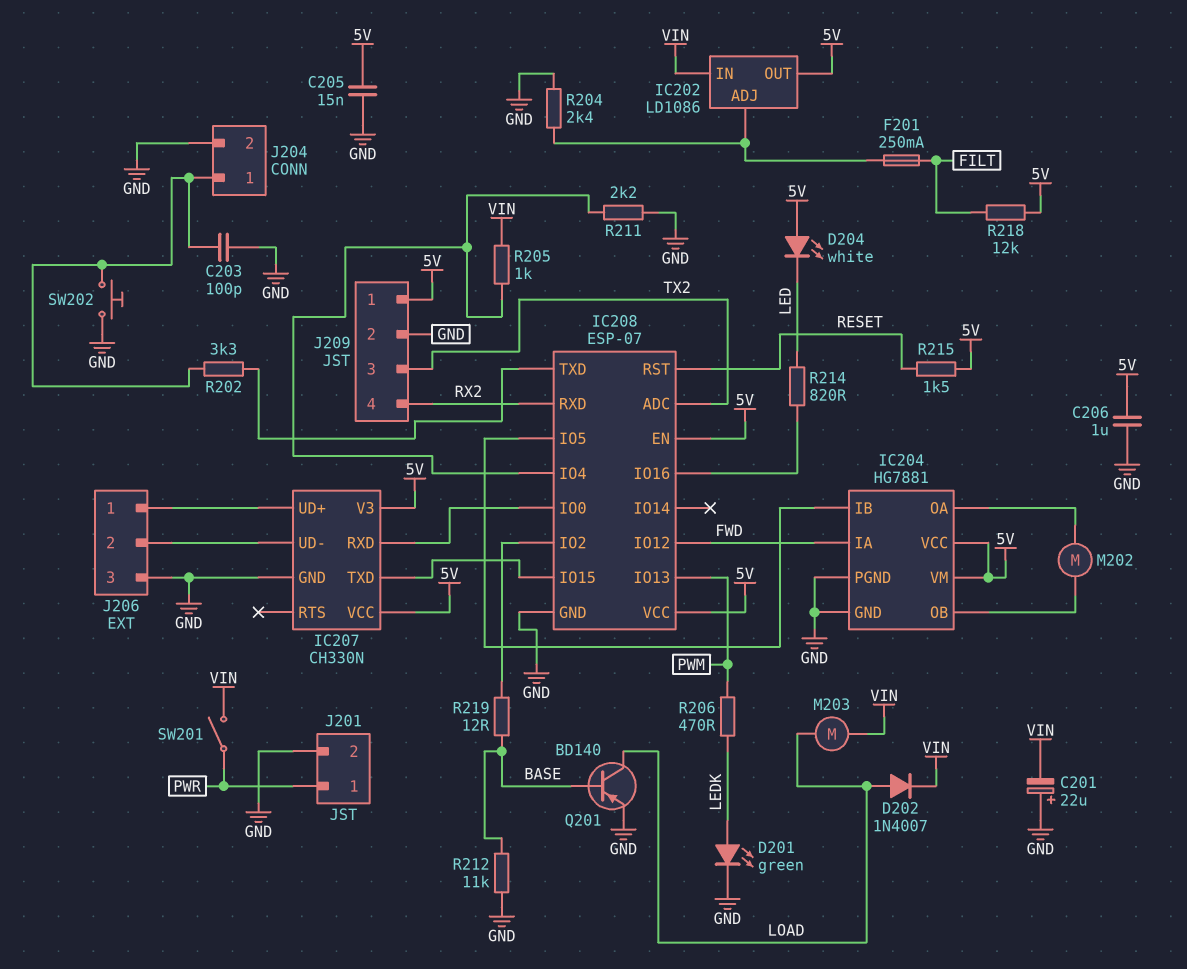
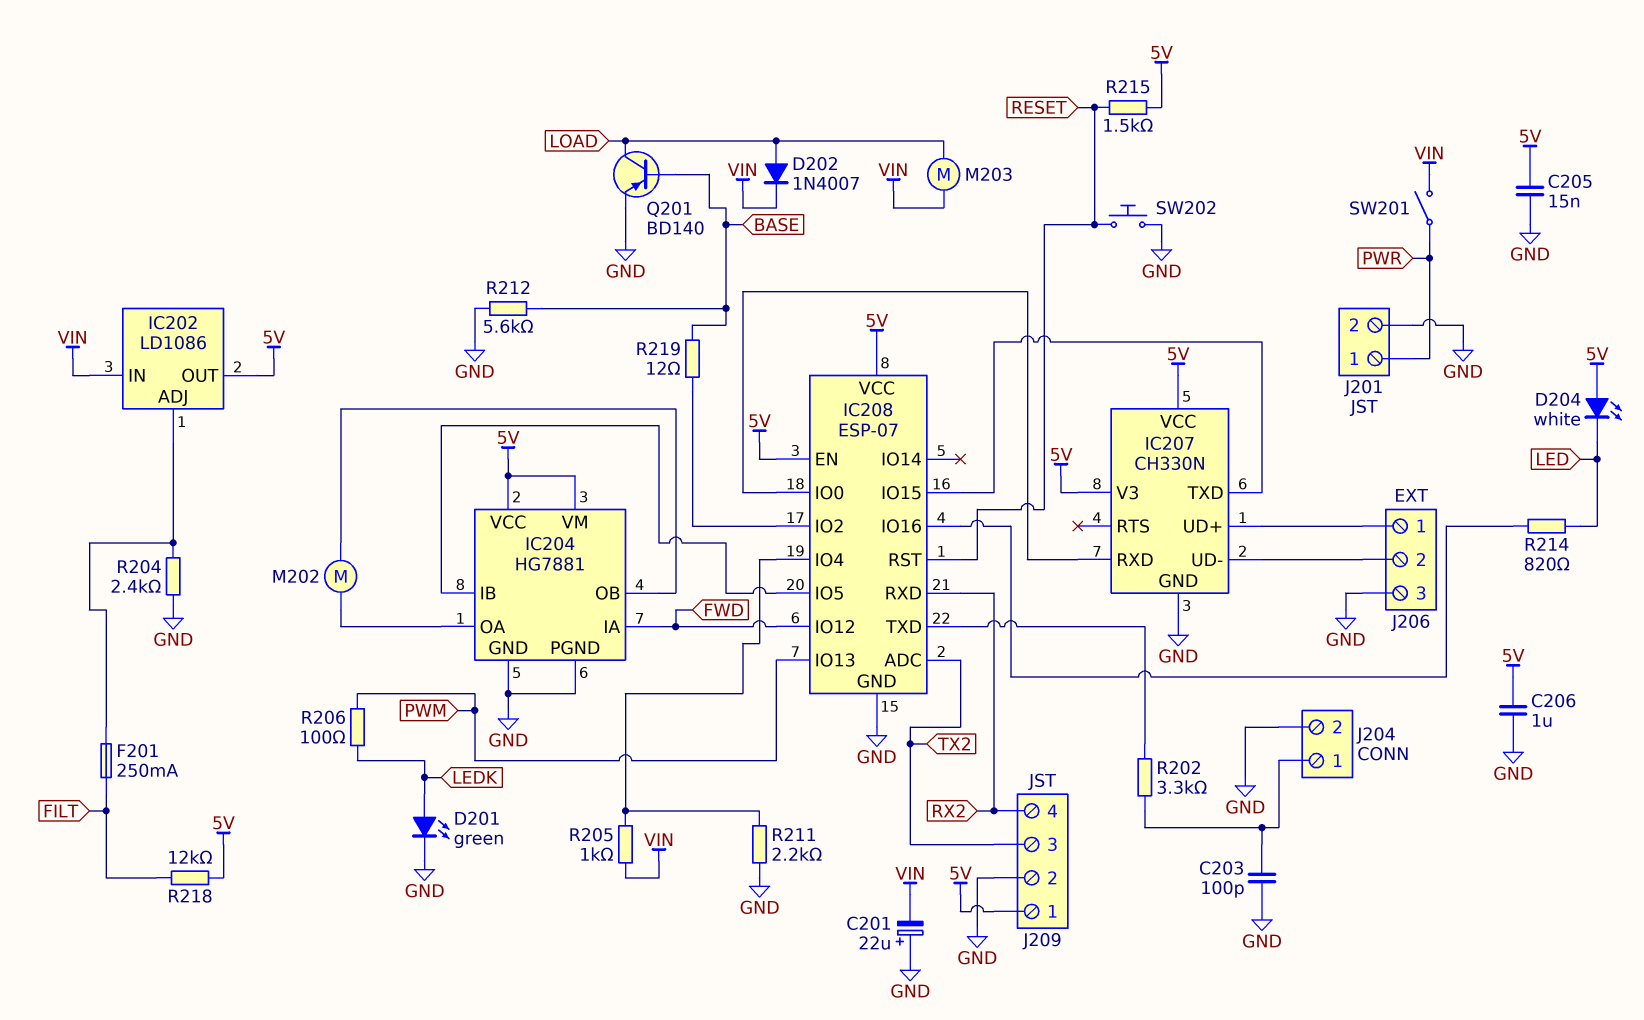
R206: 470 (LEDK, PWM) -> 100 (LEDK, PWM)
R212: 11k (BASE, GND) -> 5.6k (BASE, GND)
SW202: button (GND, J204/1) -> button (GND, RESET)

